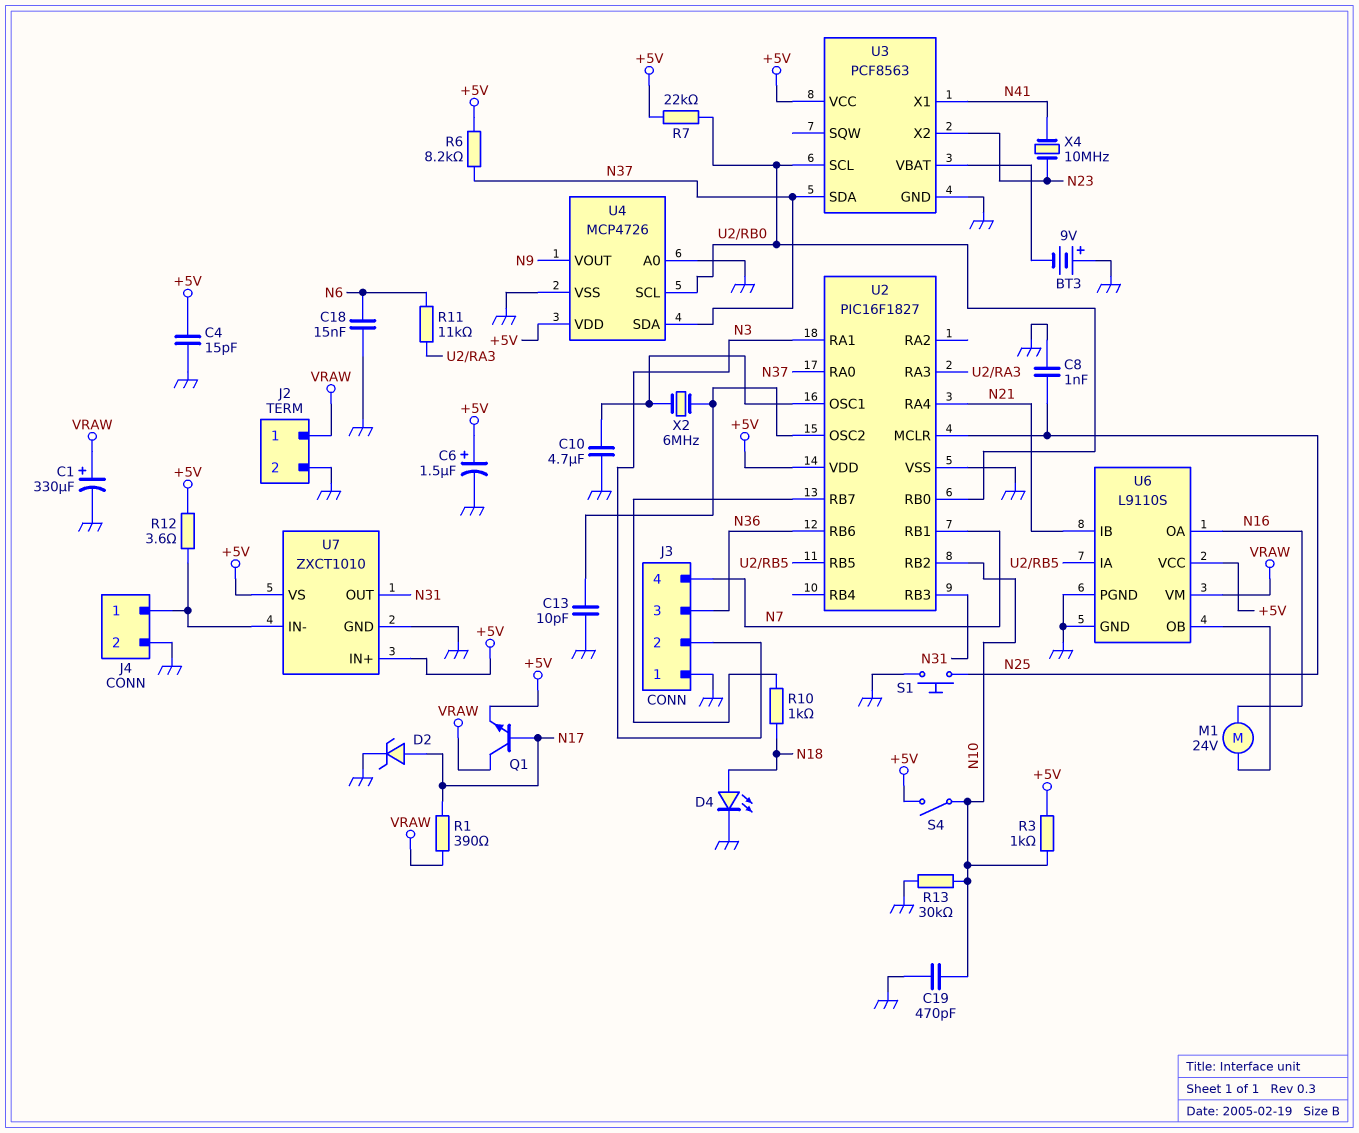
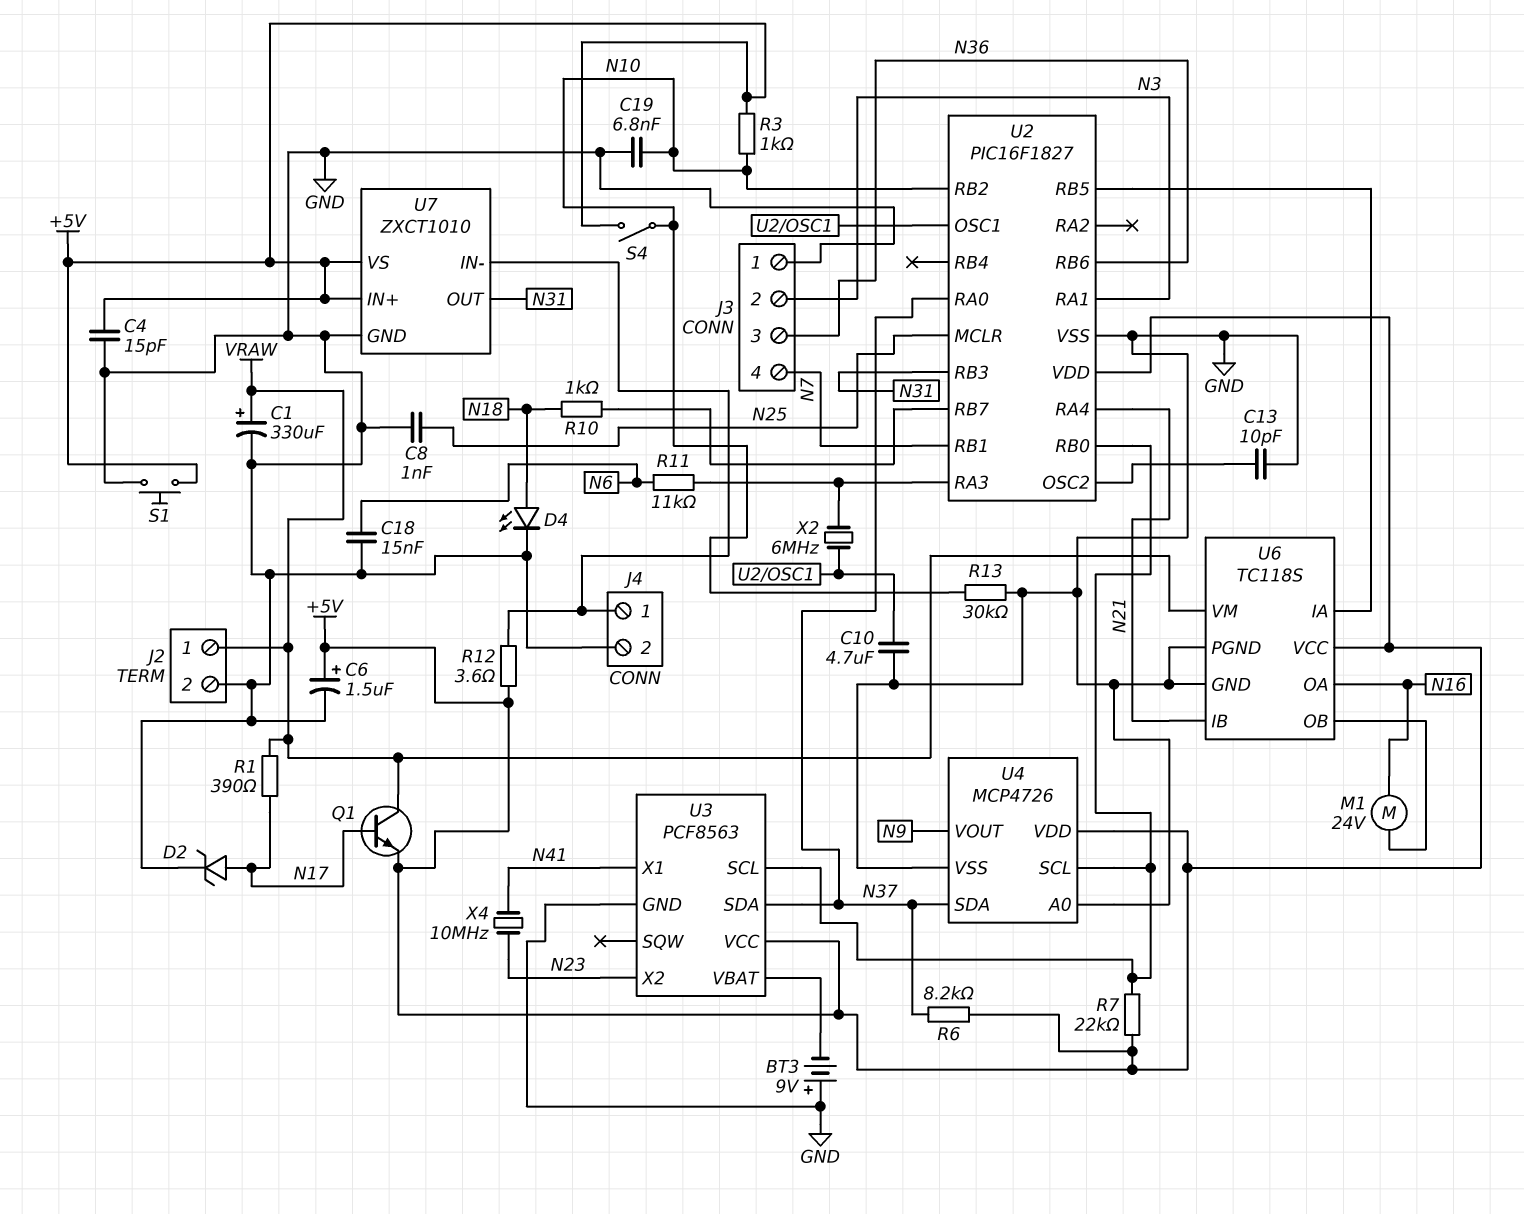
C19: 470pF (GND, N10) -> 6.8nF (GND, N10)
S1: button (GND, N25) -> button (+5V, GND)
U6: L9110S -> TC118S
X2: 6MHz (U2/OSC1, U2/OSC2) -> 6MHz (U2/OSC1, U2/RA3)

